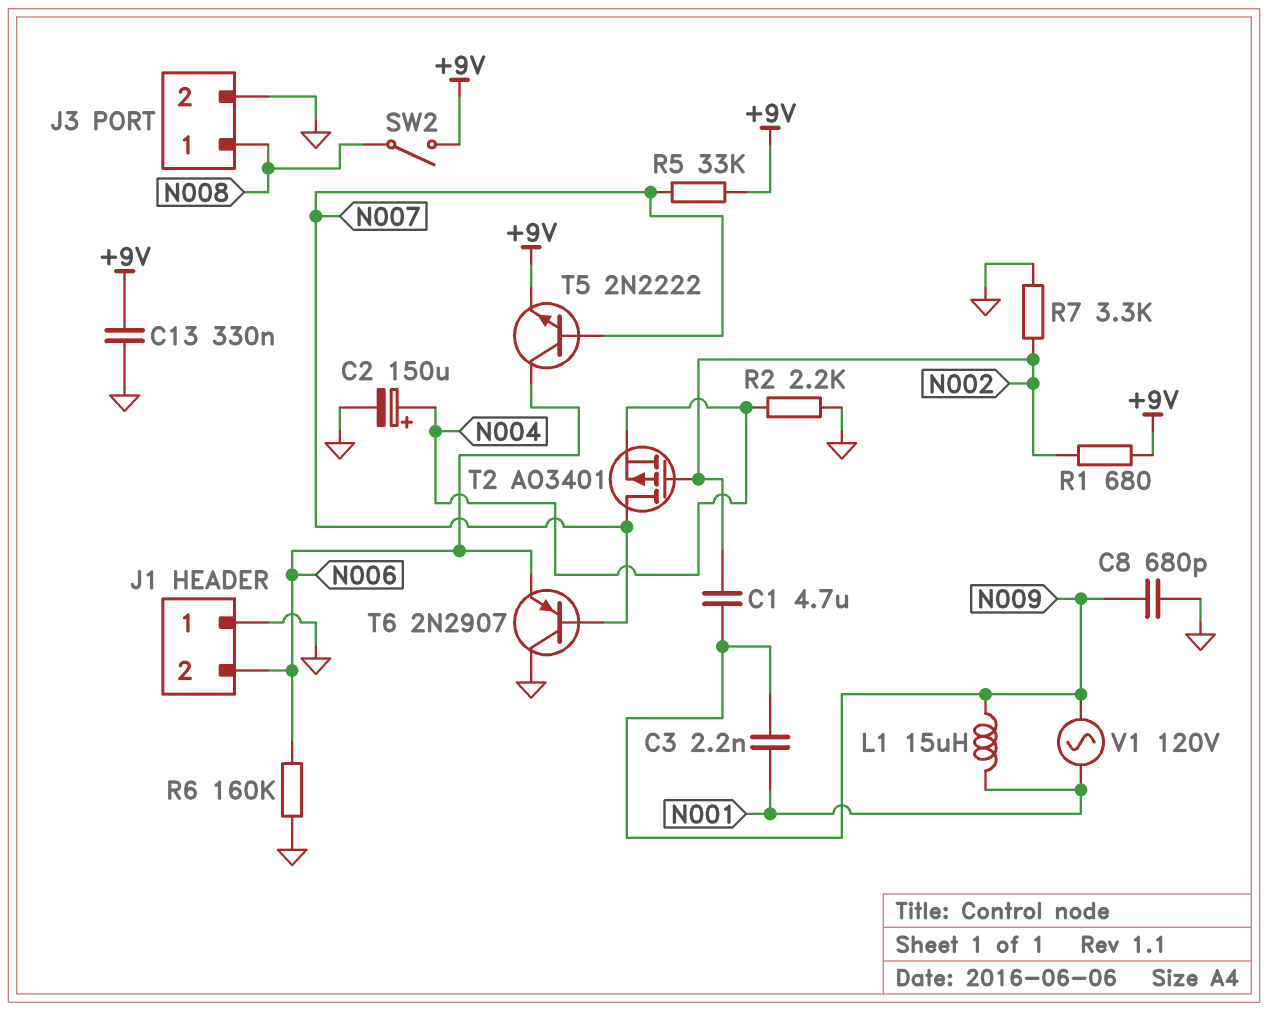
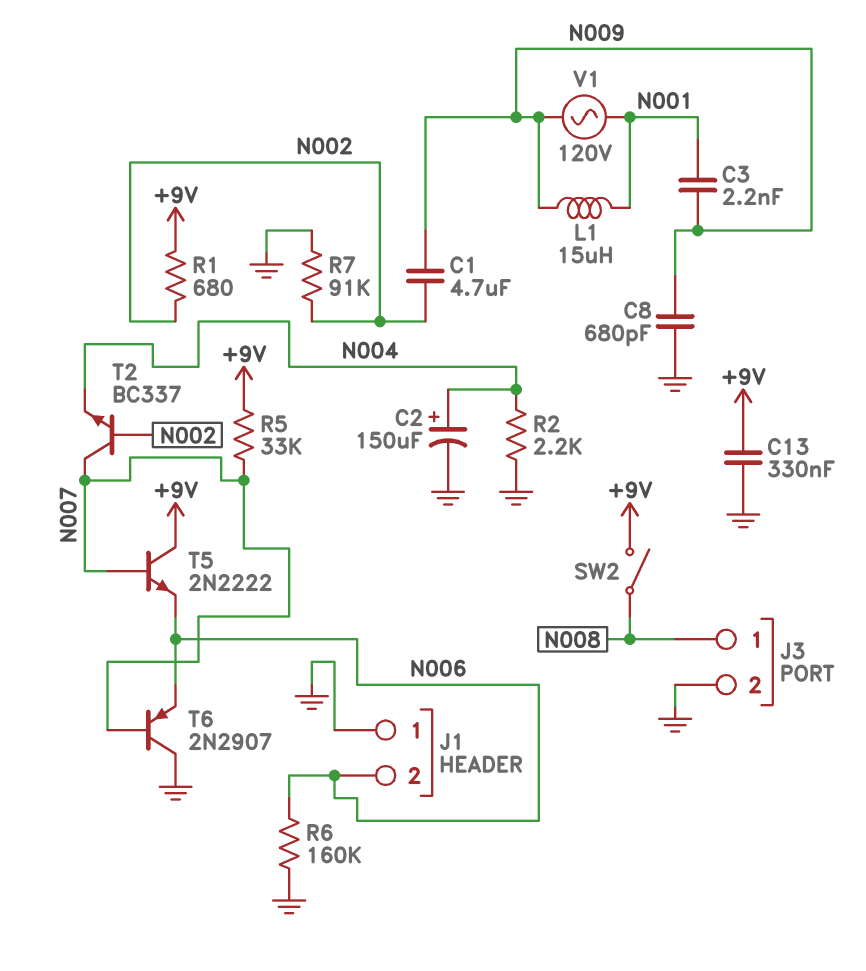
R7: 3.3k (GND, N002) -> 91k (GND, N002)
T2: PMOS AO3401 (G N002, D N007, S N004) -> NPN BC337 (B N002, C N007, E N004)
T5: NPN 2N2222 (B N007, C N006, E +9V) -> NPN 2N2222 (B N007, C +9V, E N006)

